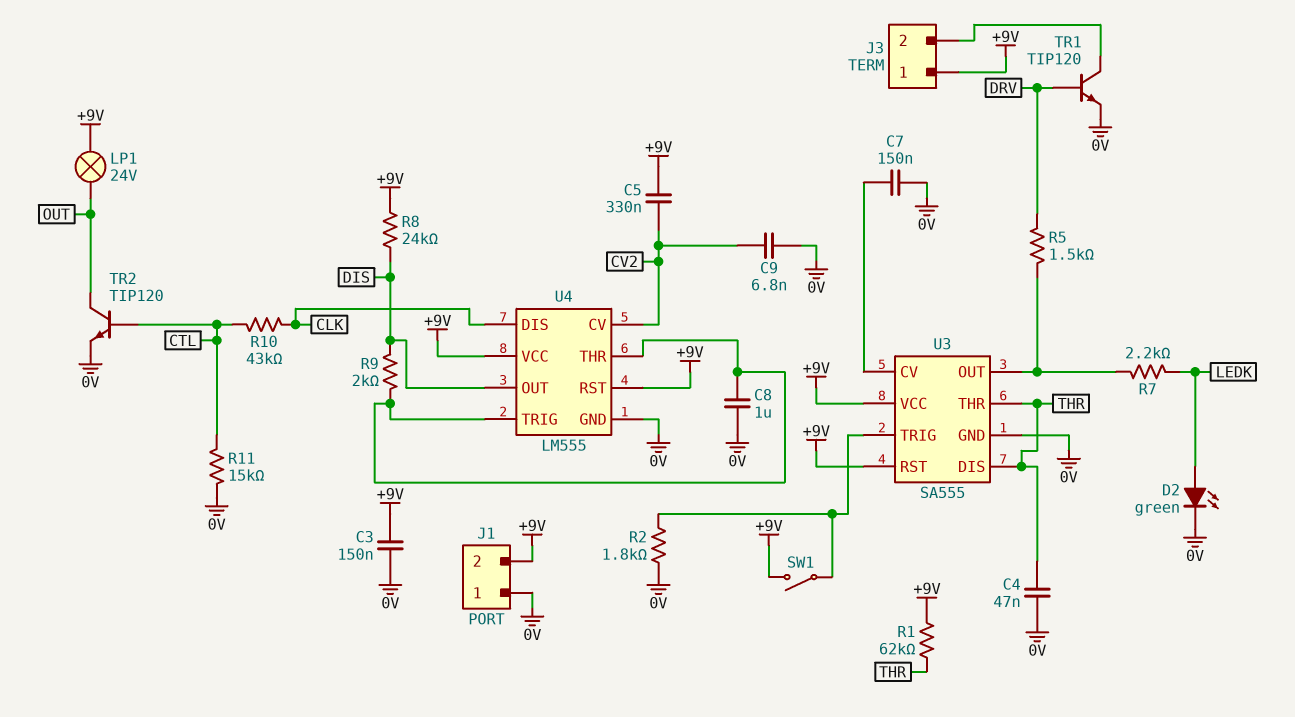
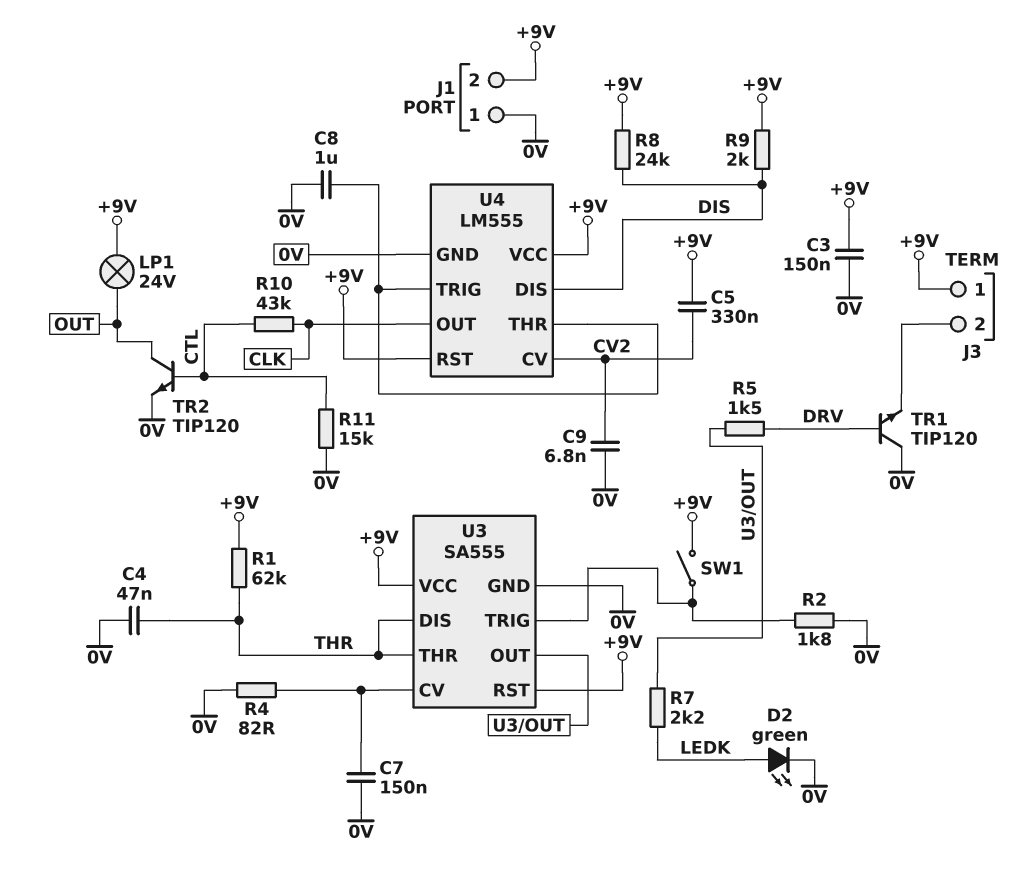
R4: none -> 82 (0V, U3/CV)
R9: 2k (DIS, U4/THR) -> 2k (+9V, DIS)
TR1: NPN TIP120 (B DRV, C J3/2, E 0V) -> NPN TIP120 (B DRV, C 0V, E J3/2)
U4 pin DIS: CLK -> DIS
U4 pin OUT: DIS -> CLK

